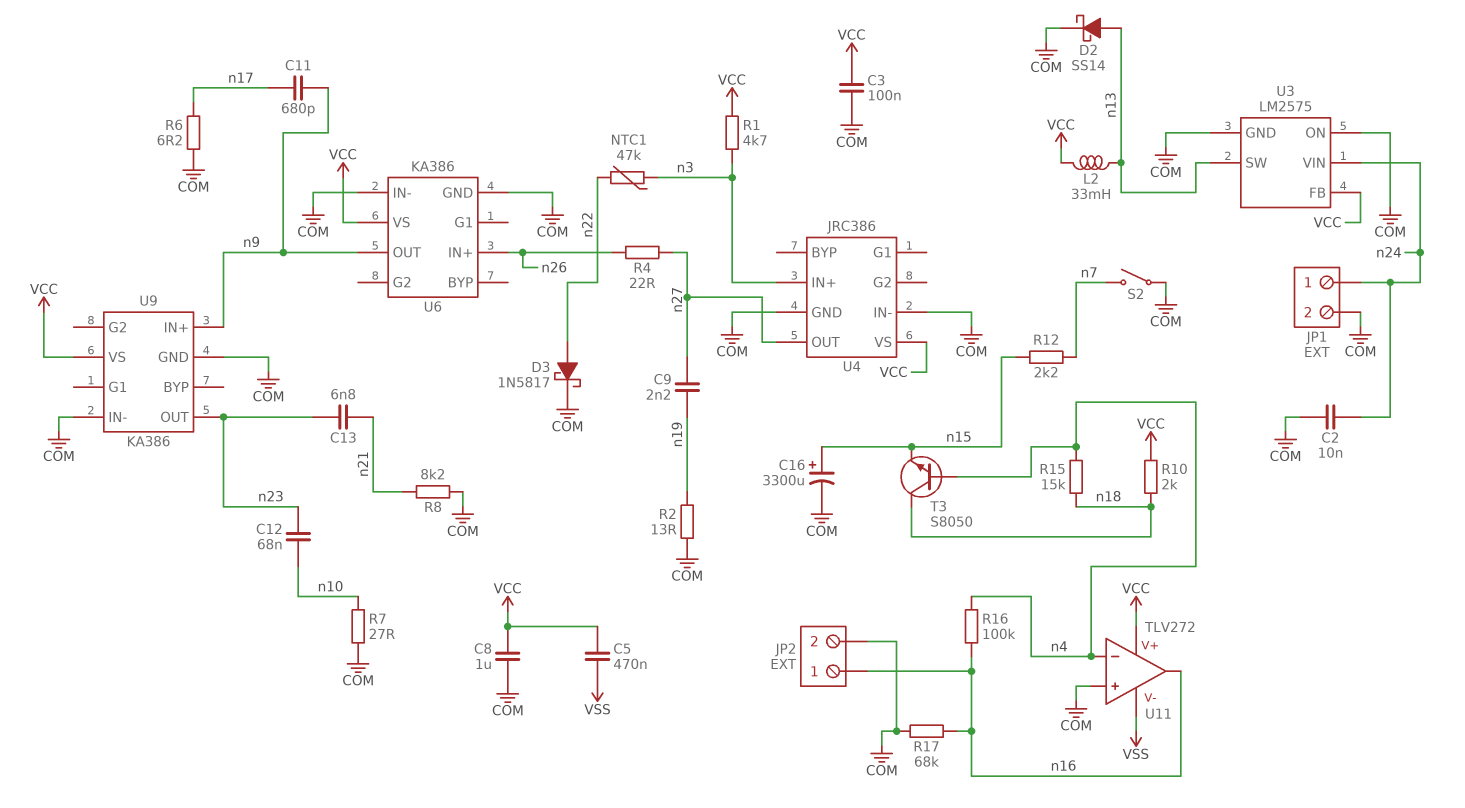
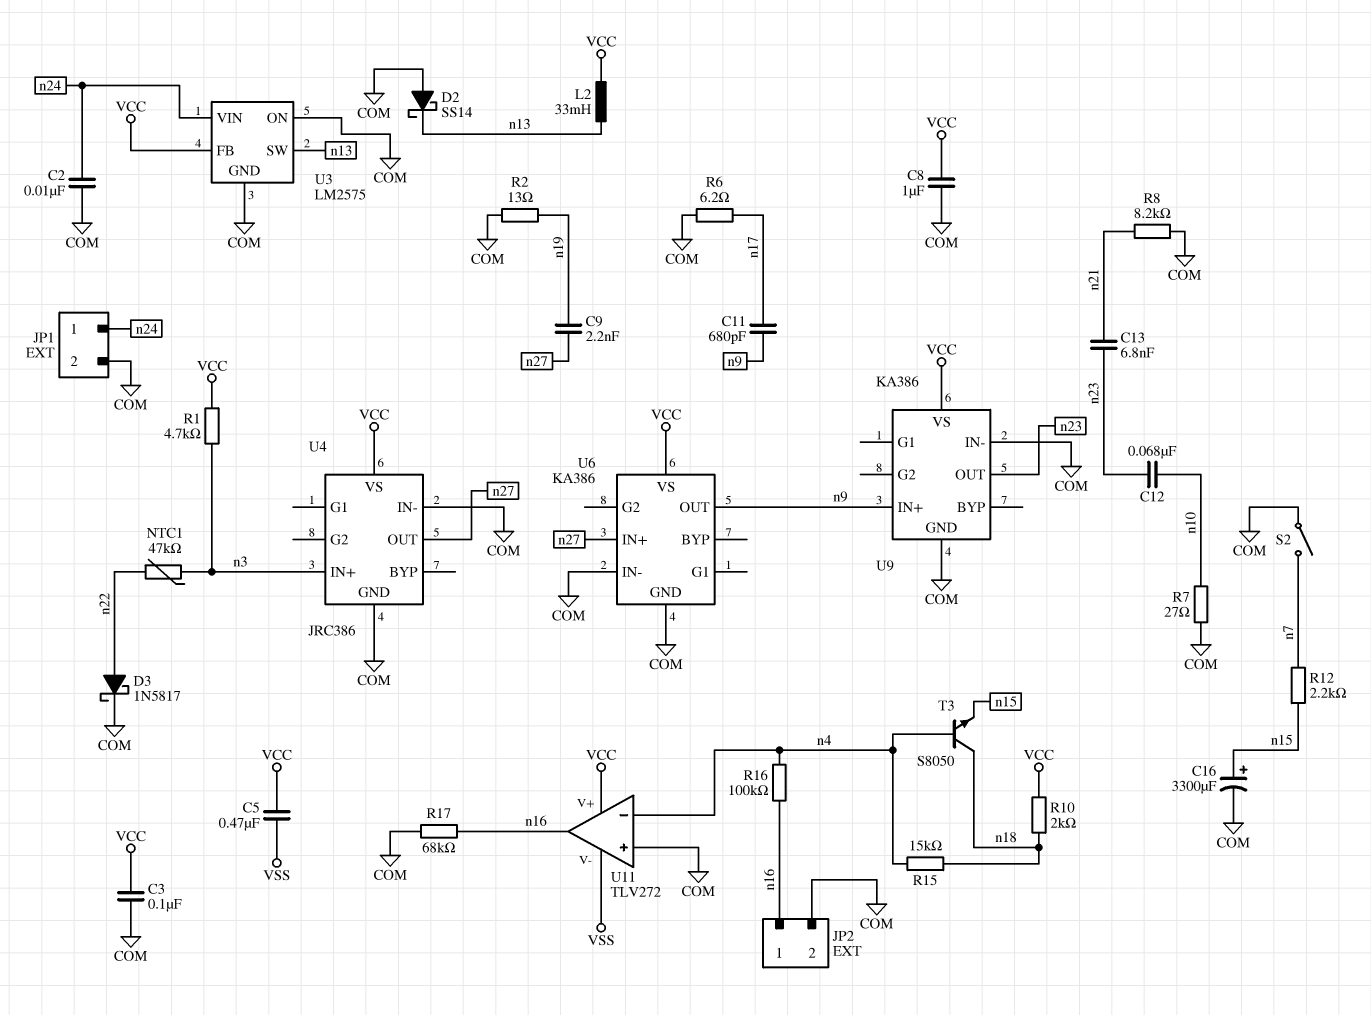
D2: schottky SS14 (A n13, K COM) -> schottky SS14 (A COM, K n13)
R4: 22 (n26, n27) -> none
U6 pin IN+: n26 -> n27

